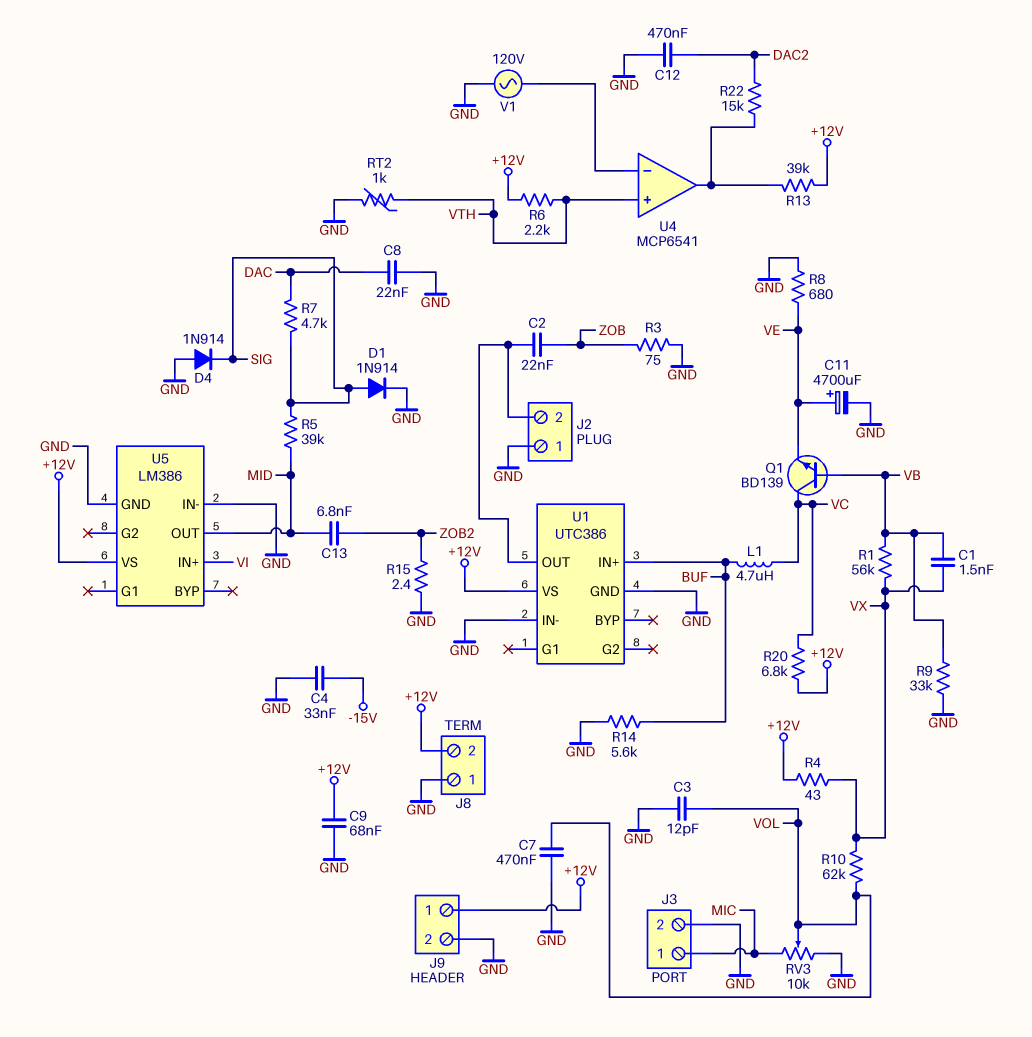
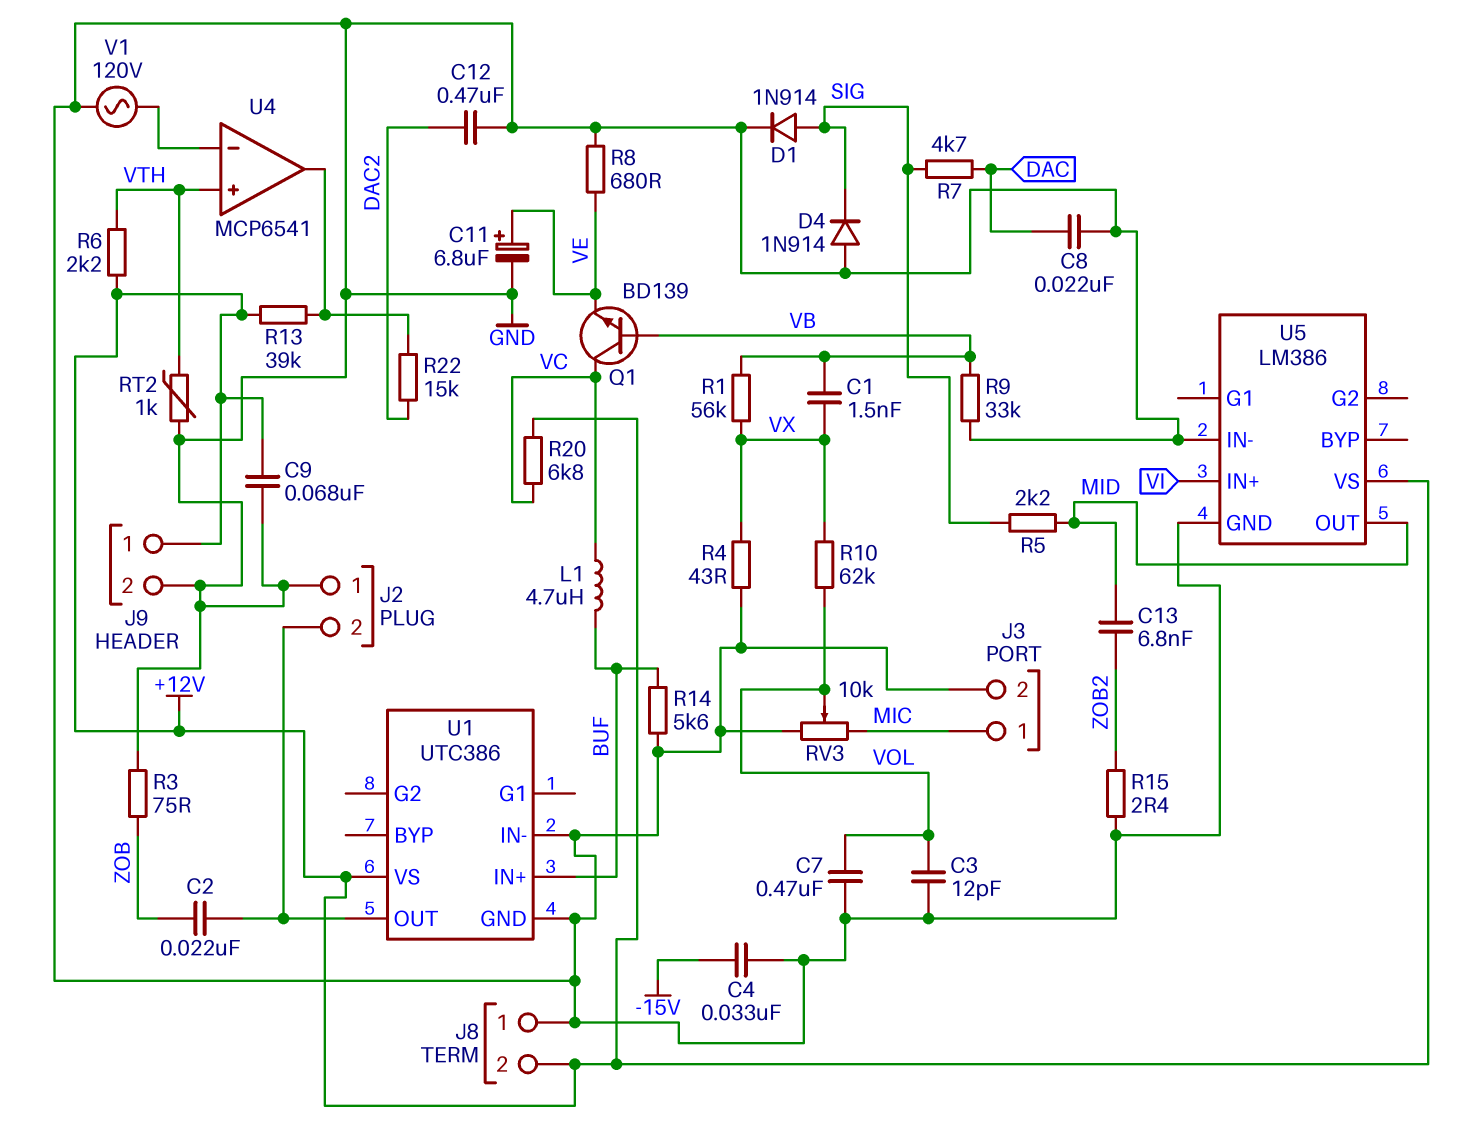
C11: 4700uF (plus VE, minus GND) -> 6.8uF (plus VE, minus GND)
R4: 43 (+12V, VX) -> 43 (GND, VX)
R5: 39k (MID, SIG) -> 2.2k (MID, SIG)

